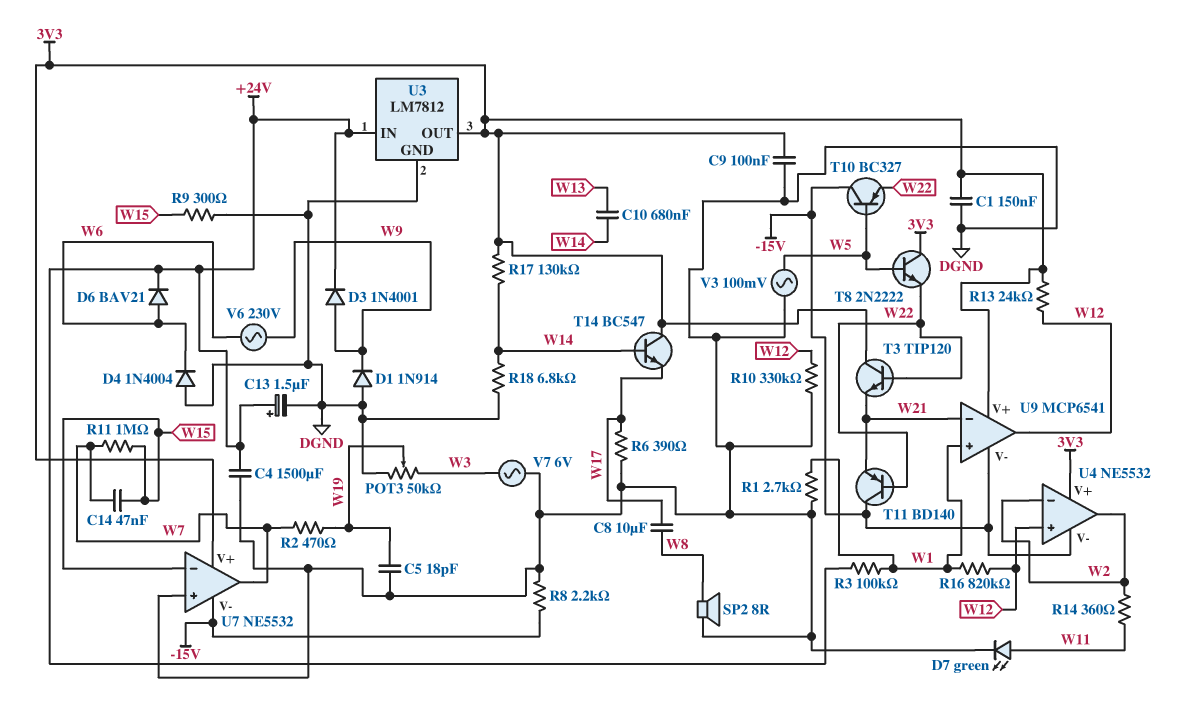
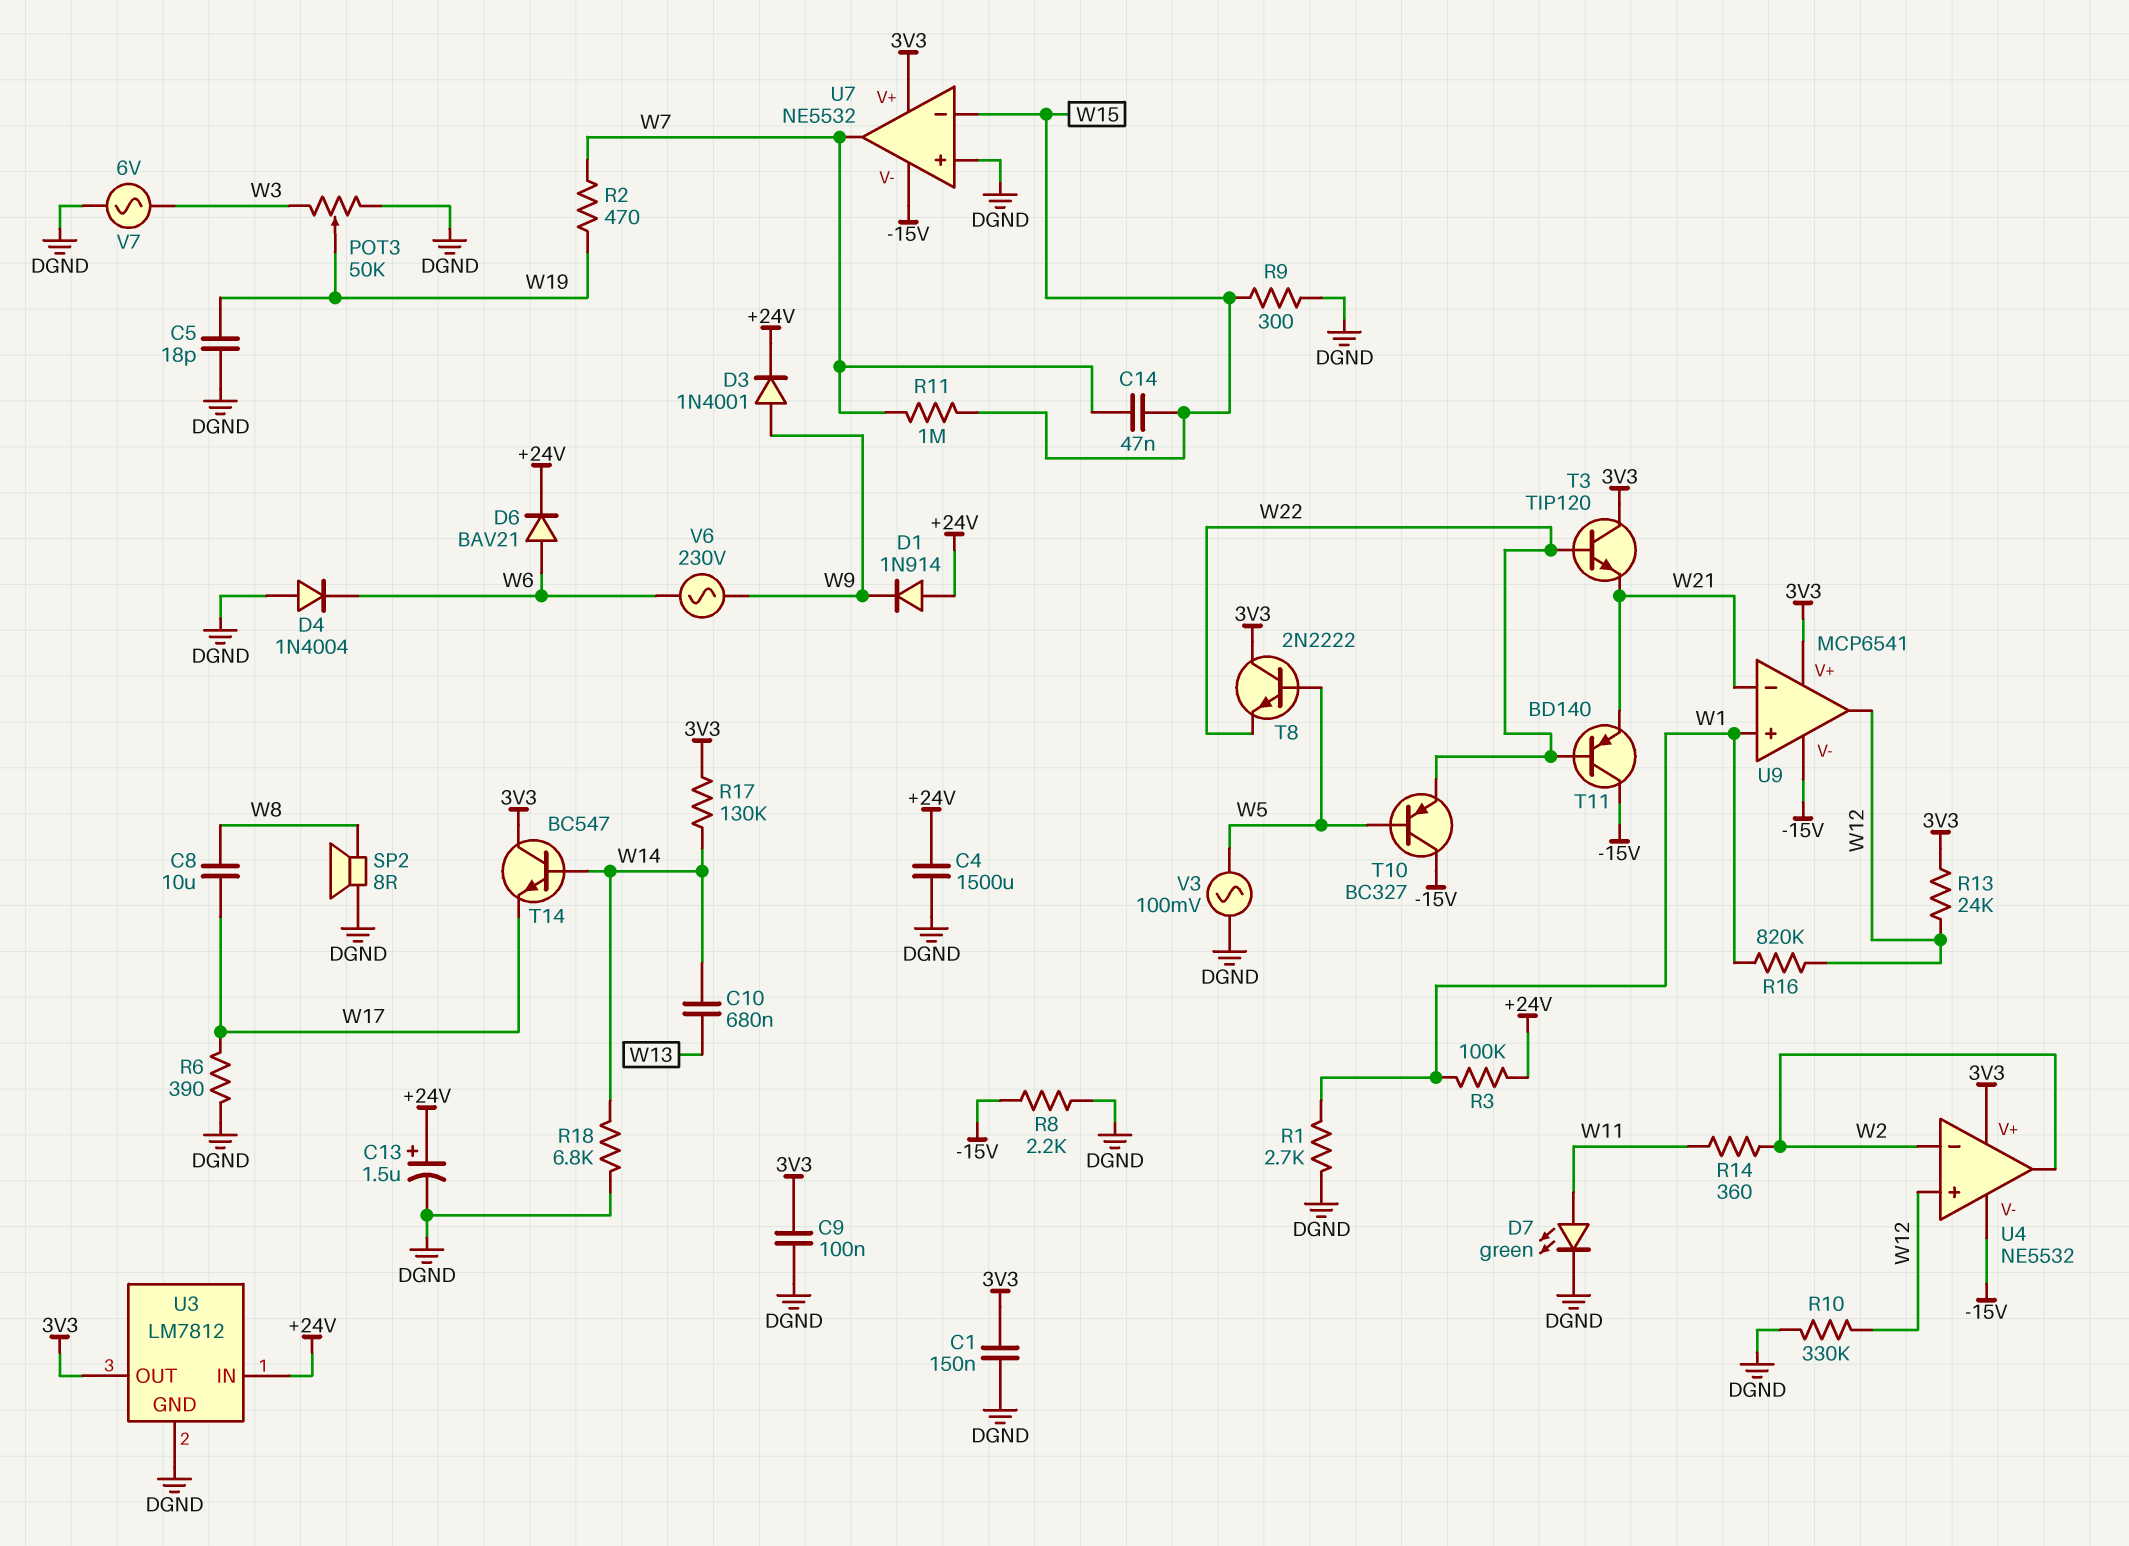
D1: diode 1N914 (A DGND, K W9) -> diode 1N914 (A +24V, K W9)

